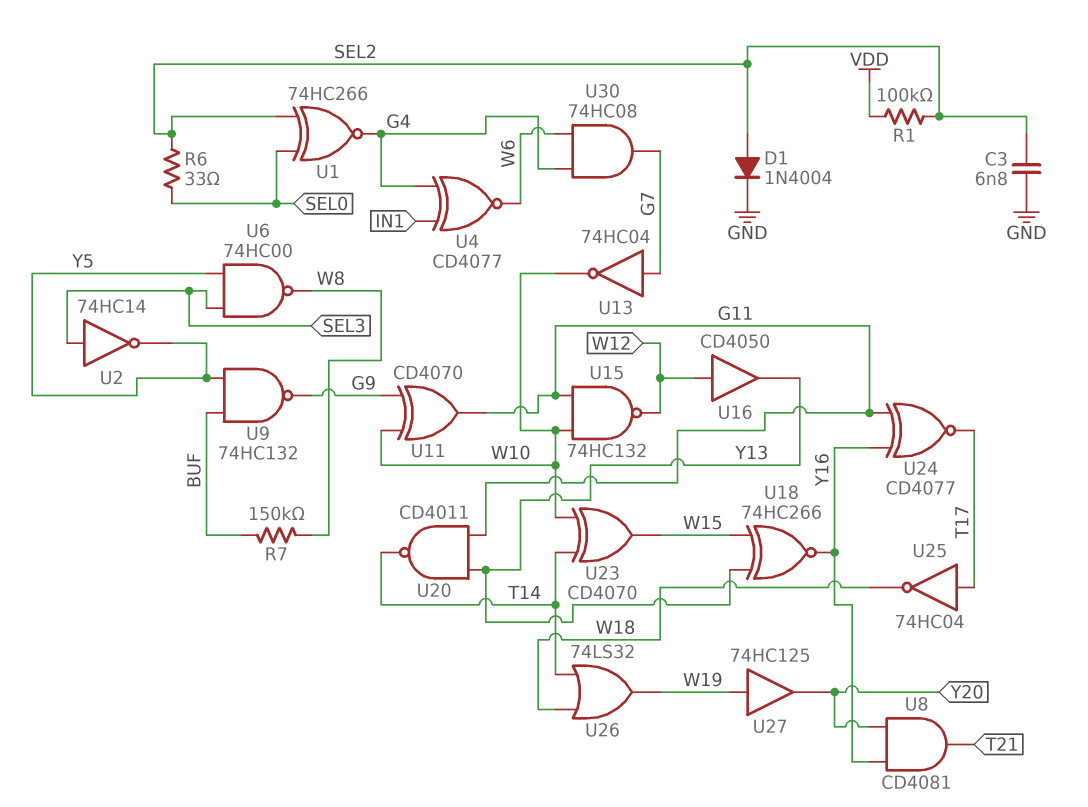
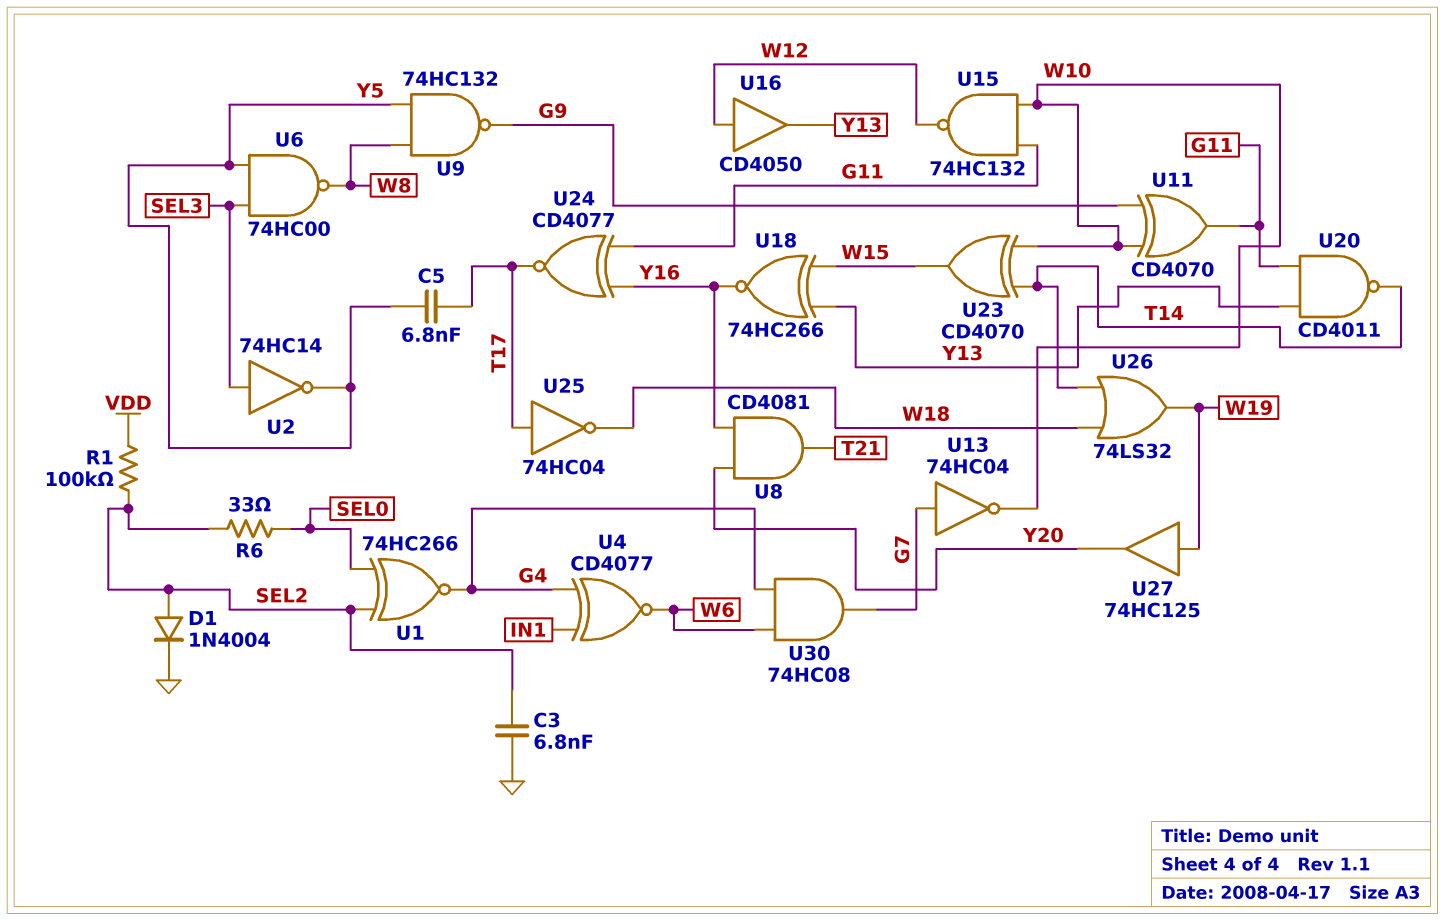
C5: none -> 6.8nF (T17, Y5)
R7: 150k (BUF, W8) -> none
U9: NAND 74HC132 (in BUF, in Y5, out G9) -> NAND 74HC132 (in W8, in Y5, out G9)

